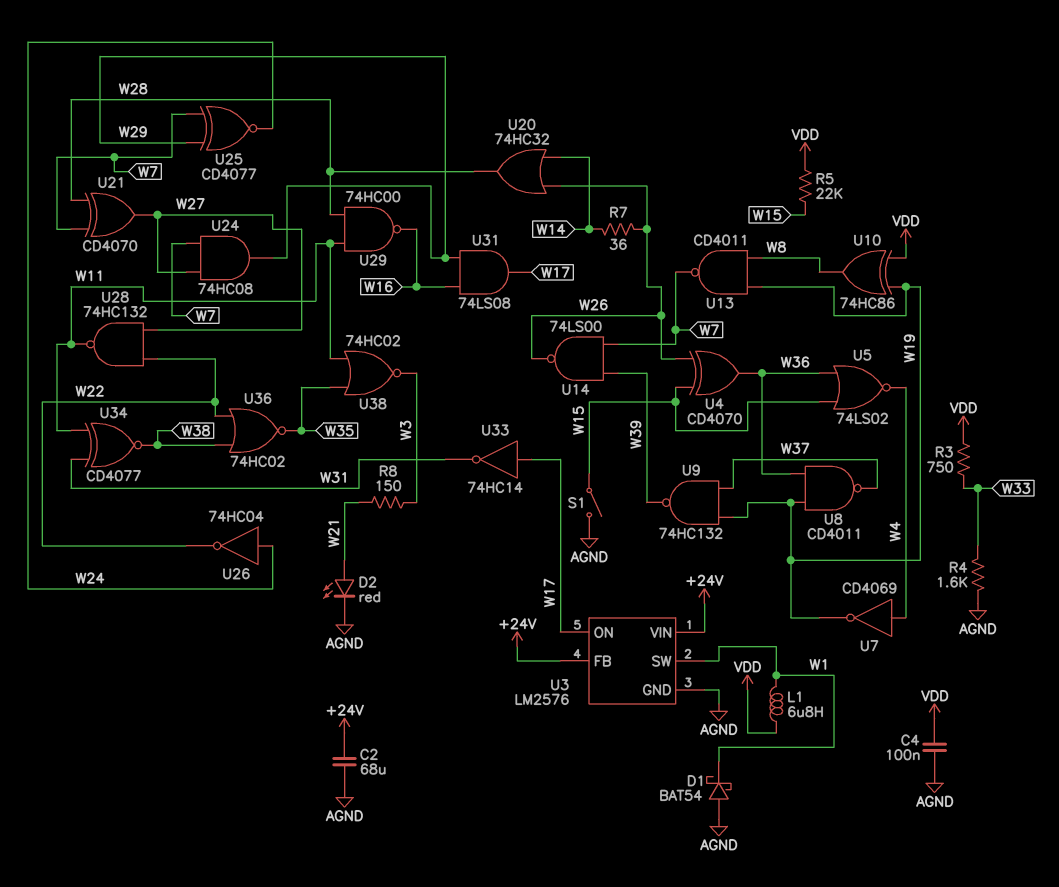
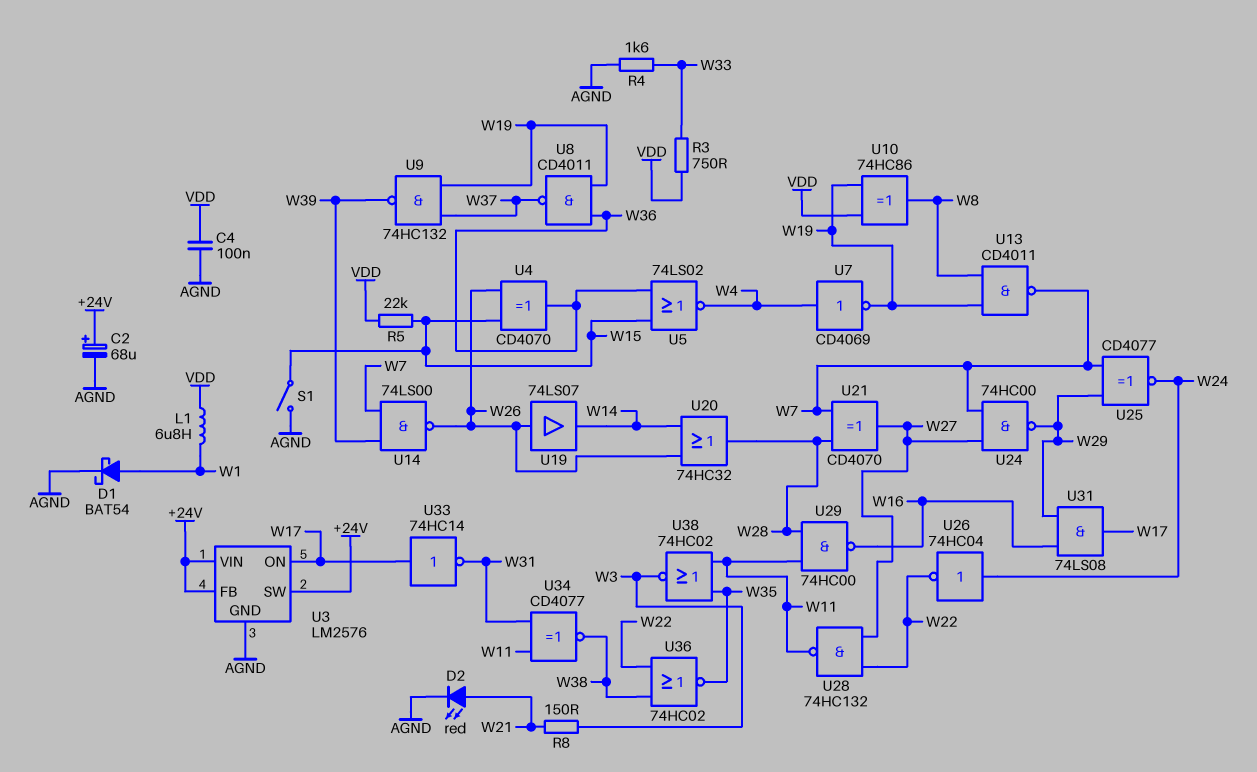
C2: 68uF (+24V, AGND) -> 68uF (plus +24V, minus AGND)
D1: schottky BAT54 (A AGND, K W1) -> schottky BAT54 (A W1, K AGND)
R7: 36 (W14, W26) -> none
U3 pin SW: W1 -> +24V
U19: none -> buffer 74LS07 (in W26, out W14)
U24: AND 74HC08 (in W7, in W27, out W29) -> NAND 74HC00 (in W7, in W27, out W29)

